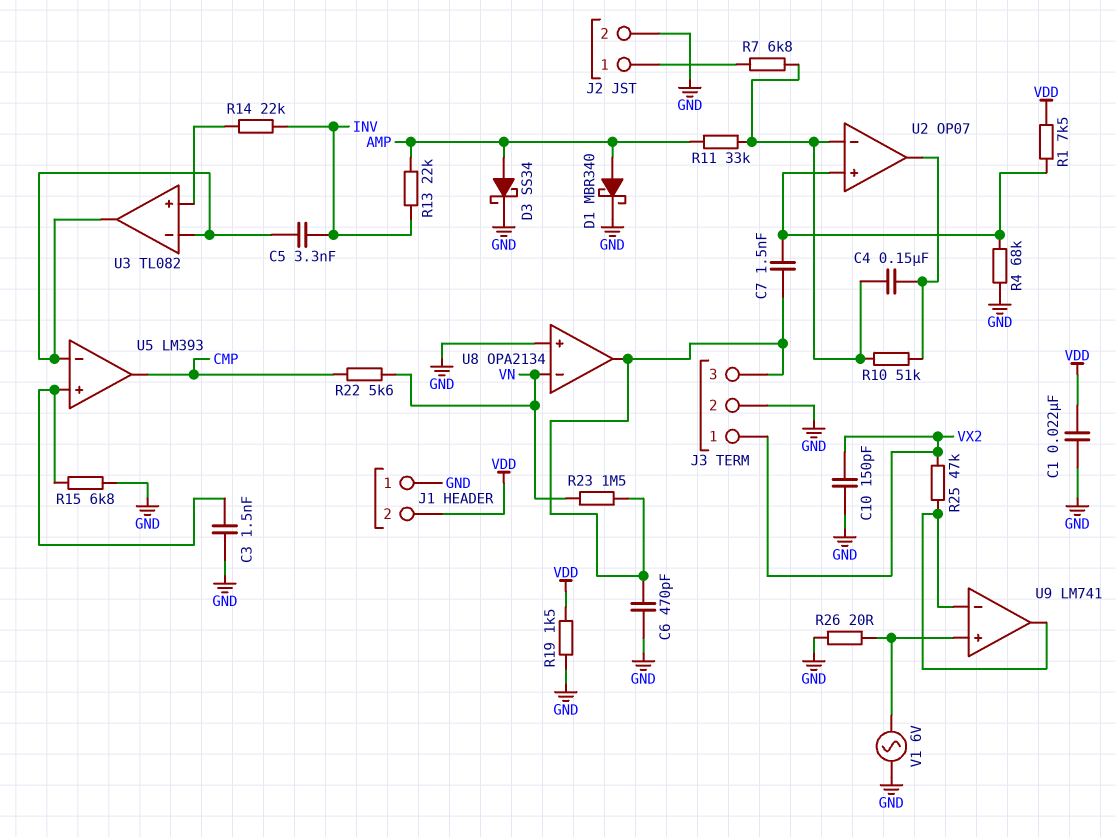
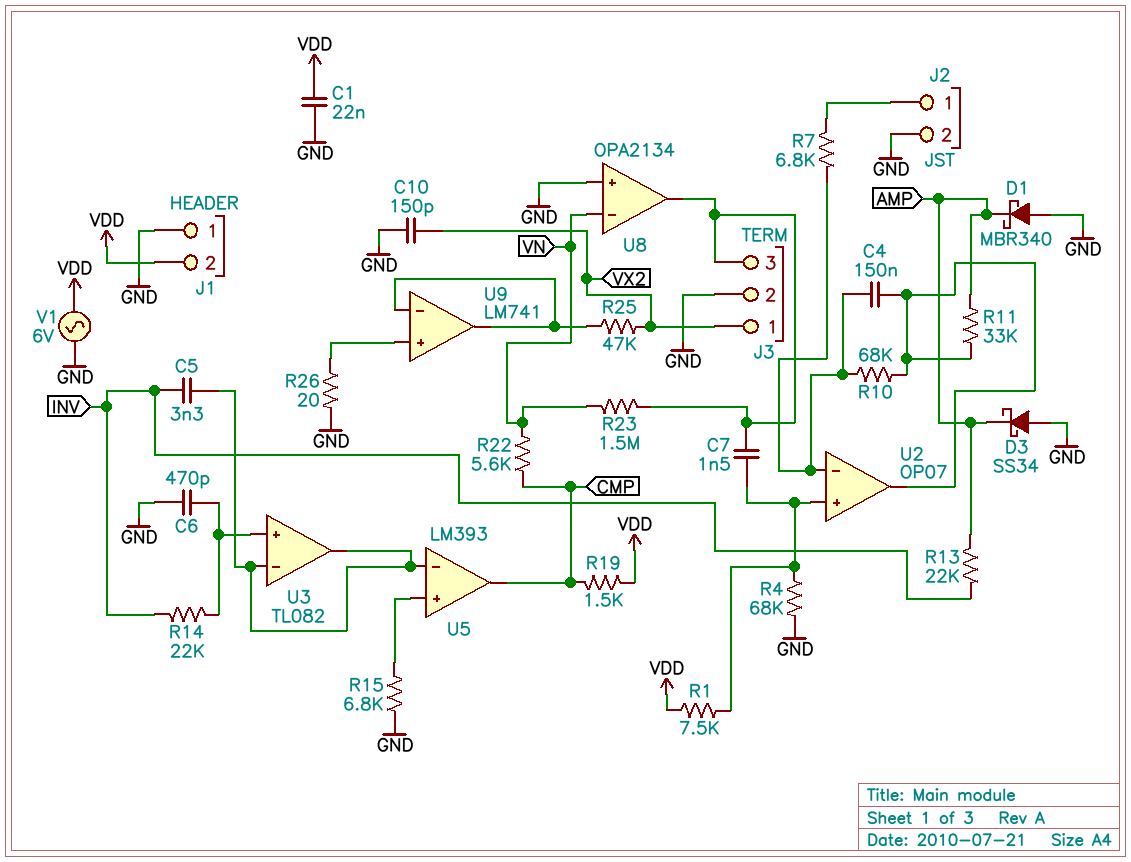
C3: 1.5nF (GND, U5/in+) -> none
C6: 470pF (GND, J3/3) -> 470pF (GND, U3/in+)
D1: schottky MBR340 (A AMP, K GND) -> schottky MBR340 (A GND, K AMP)
D3: schottky SS34 (A AMP, K GND) -> schottky SS34 (A GND, K AMP)
R10: 51k (U2/in-, U2/out) -> 68k (U2/in-, U2/out)
R11: 33k (AMP, U2/in-) -> 33k (AMP, U2/out)
R19: 1.5k (GND, VDD) -> 1.5k (CMP, VDD)
V1: AC 6V (GND, U9/in+) -> AC 6V (GND, VDD)

